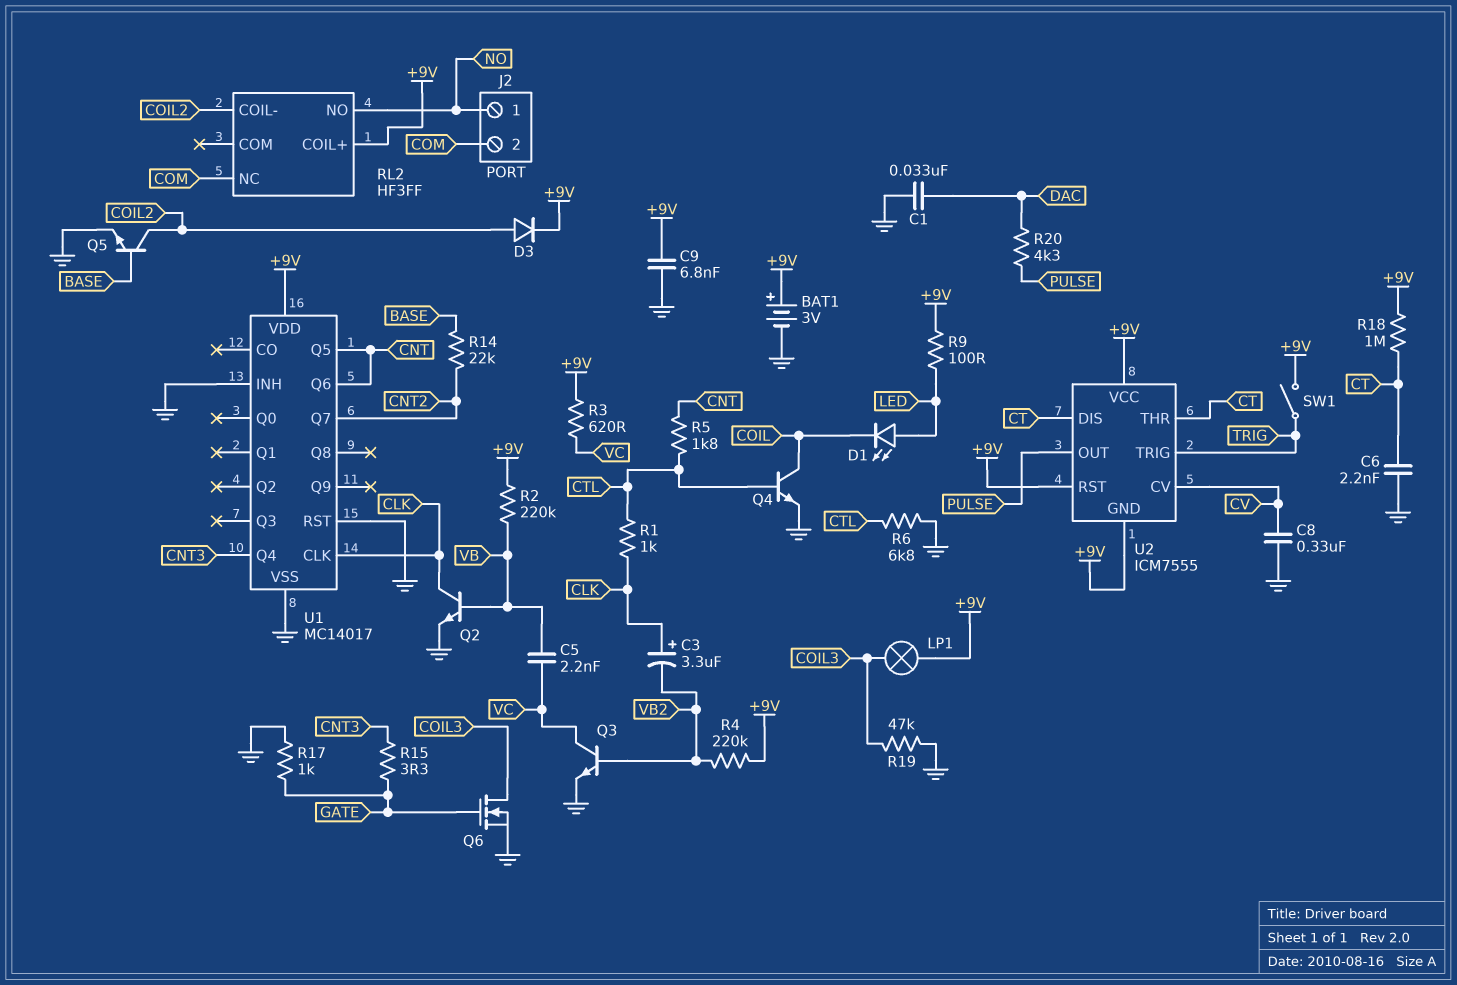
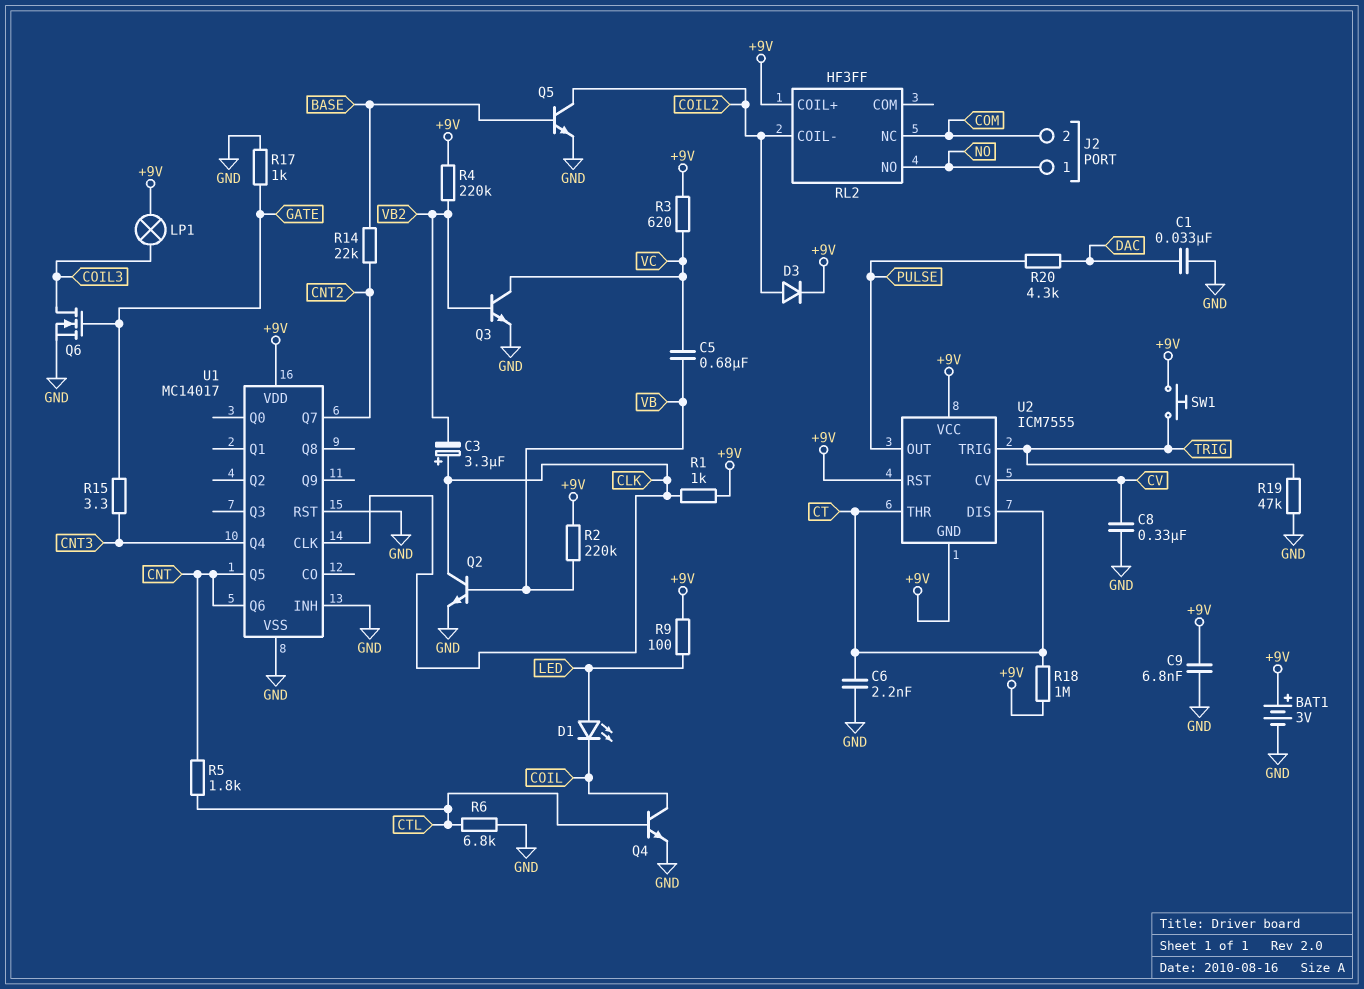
C5: 2.2nF (VB, VC) -> 680nF (VB, VC)
R1: 1k (CLK, CTL) -> 1k (+9V, CLK)
R19: 47k (COIL3, GND) -> 47k (GND, TRIG)
SW1: switch (+9V, TRIG) -> button (+9V, TRIG)

